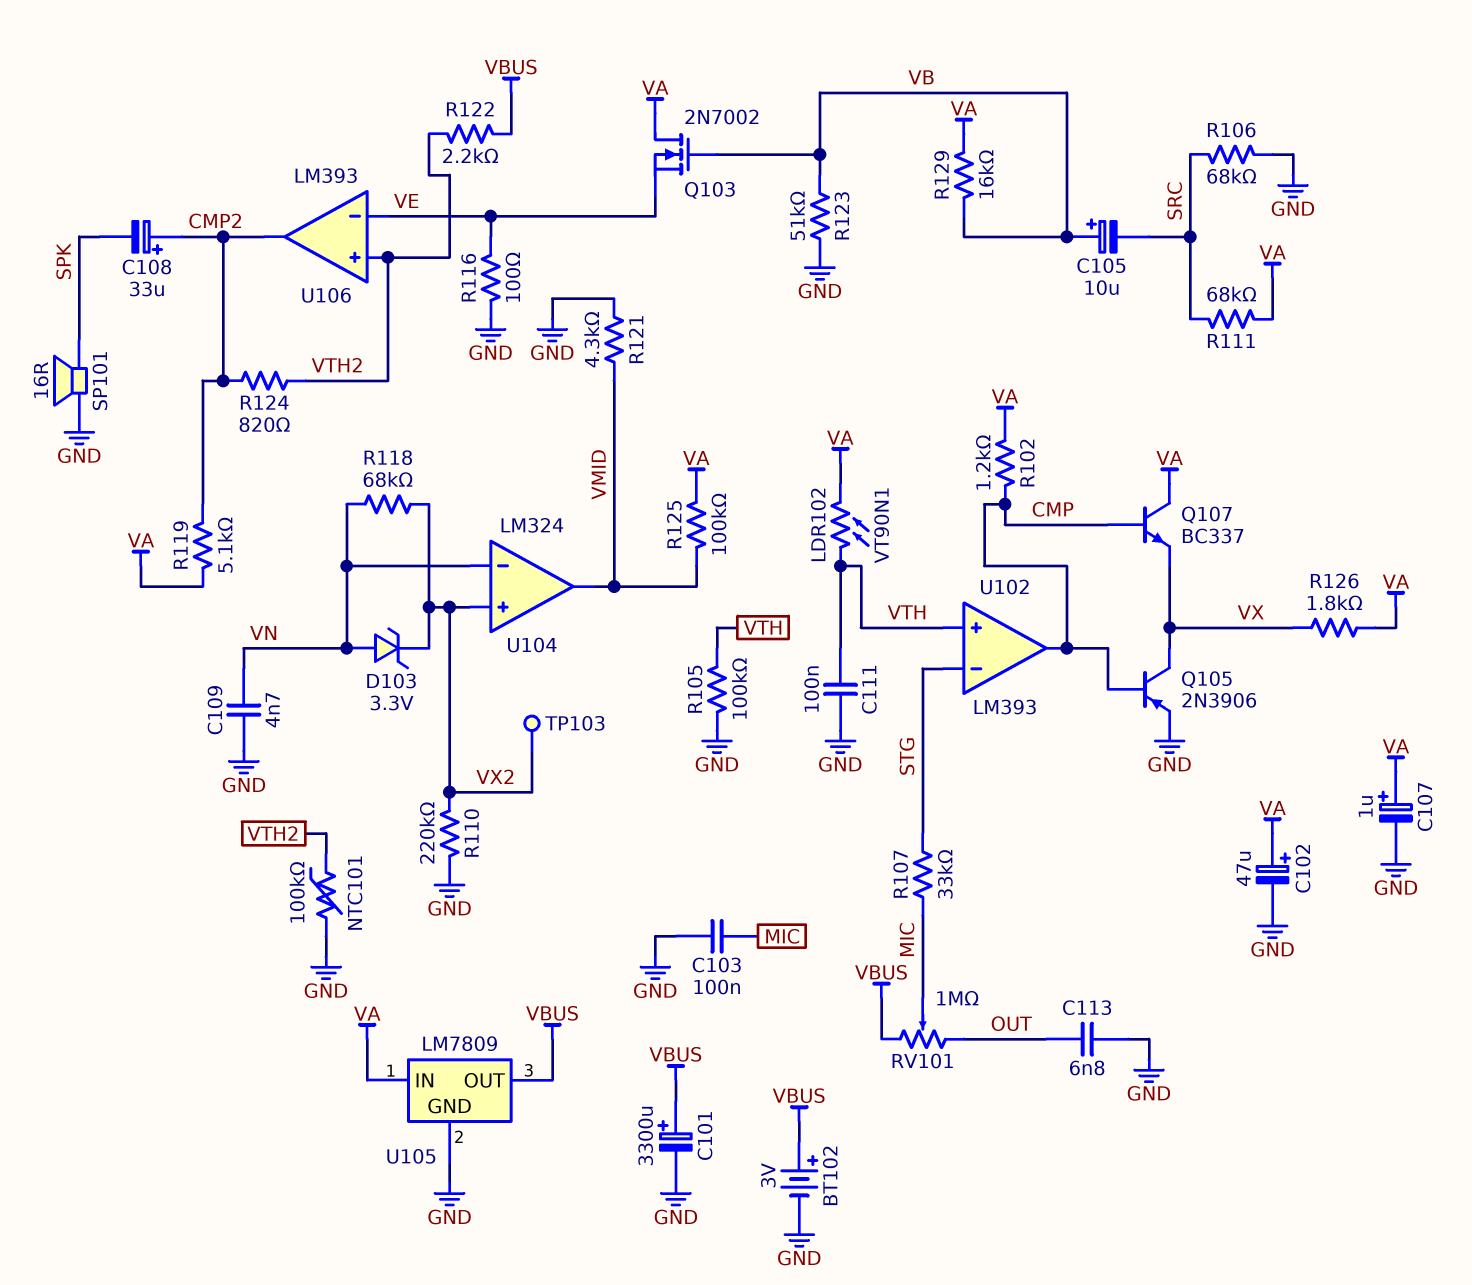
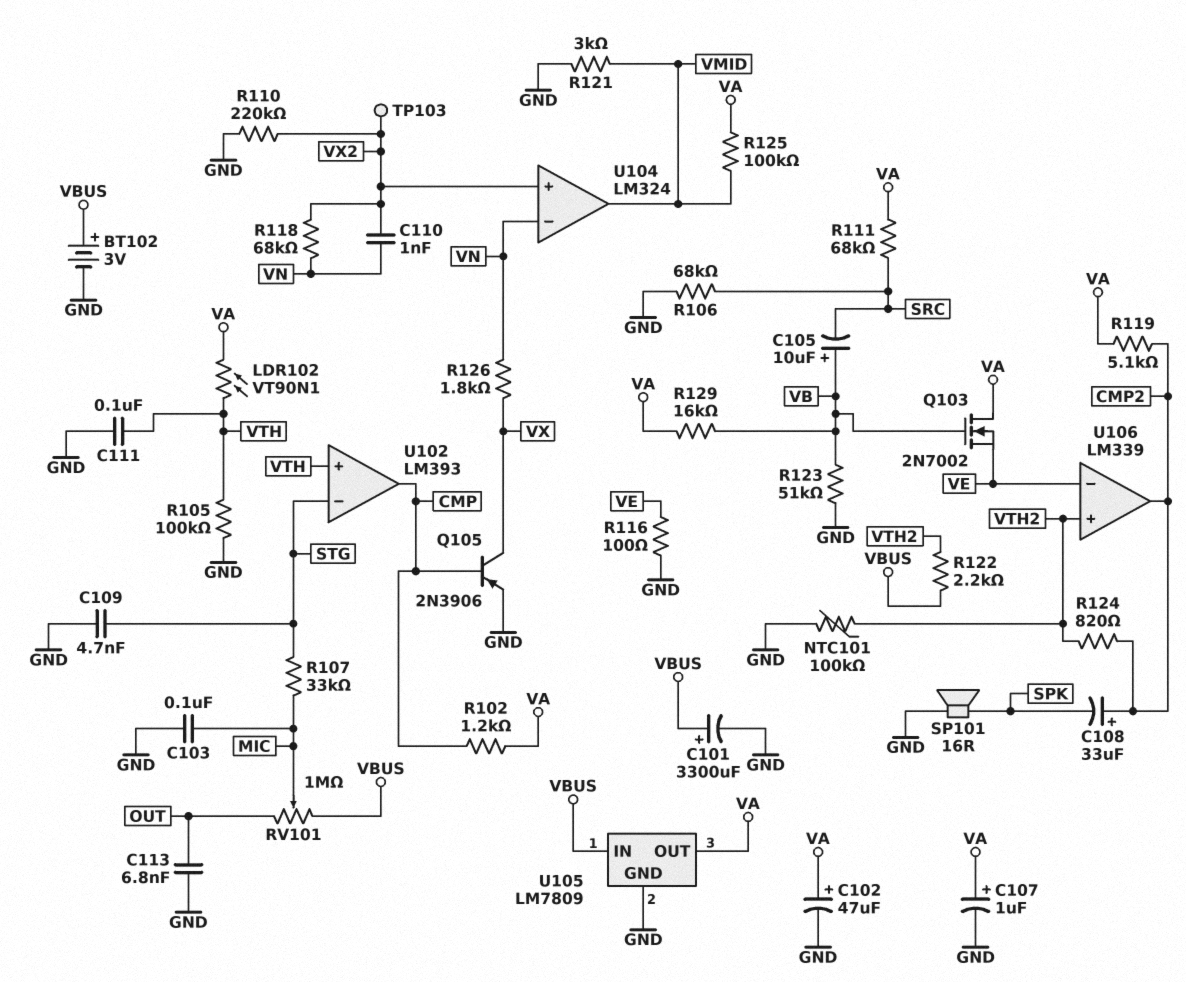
C109: 4.7nF (GND, VN) -> 4.7nF (GND, STG)
C110: none -> 1nF (VN, VX2)
D103: zener 3.3V (A VN, K VX2) -> none
Q107: NPN BC337 (B CMP, C VA, E VX) -> none
R121: 4.3k (GND, VMID) -> 3k (GND, VMID)
R126: 1.8k (VA, VX) -> 1.8k (VN, VX)
U105 pin IN: VA -> VBUS
U105 pin OUT: VBUS -> VA
U106: LM393 -> LM339

